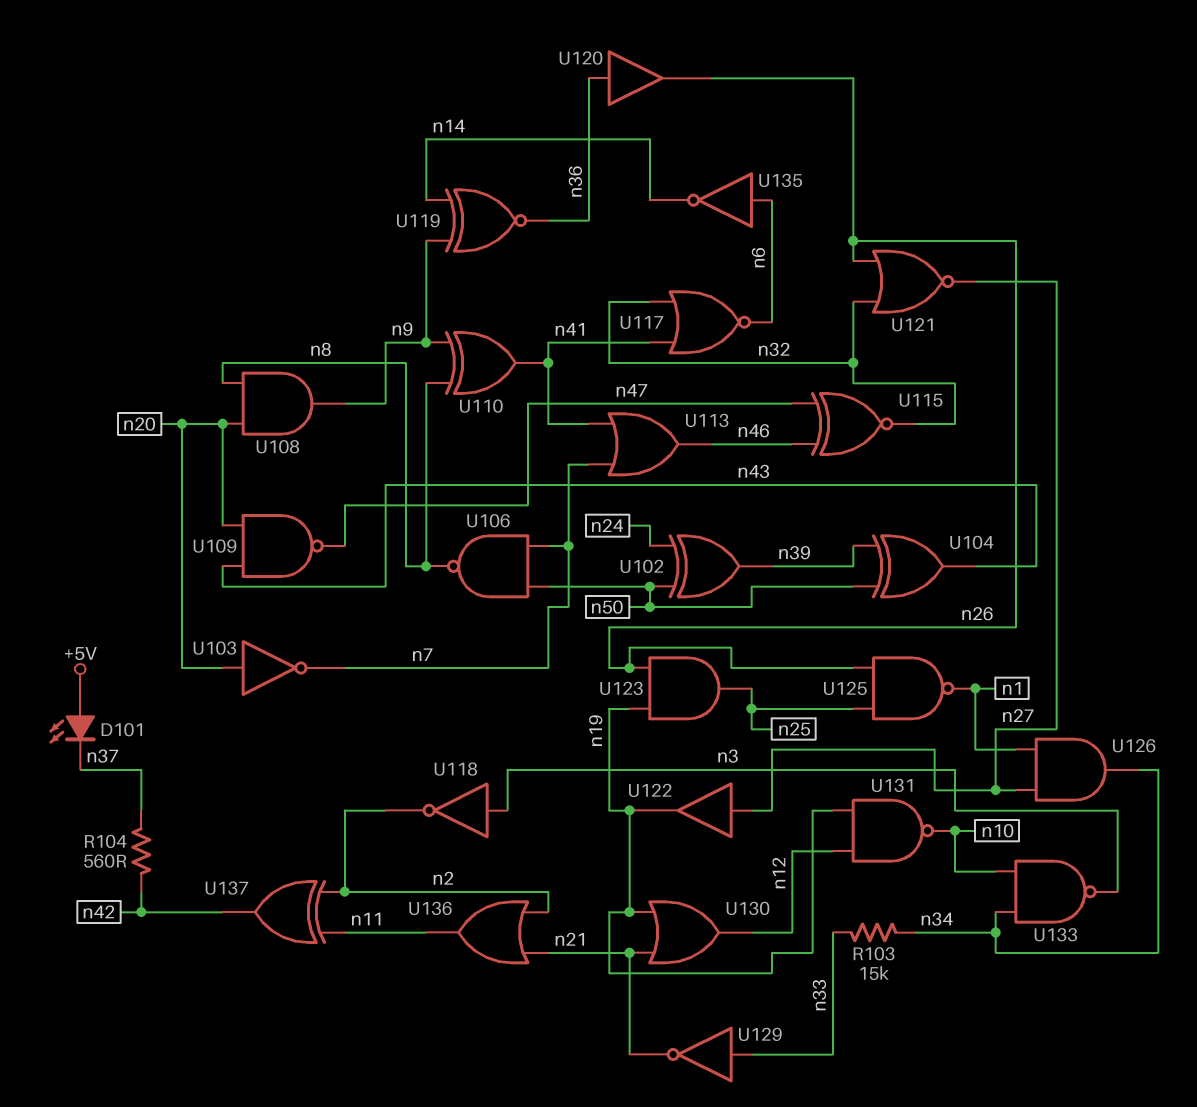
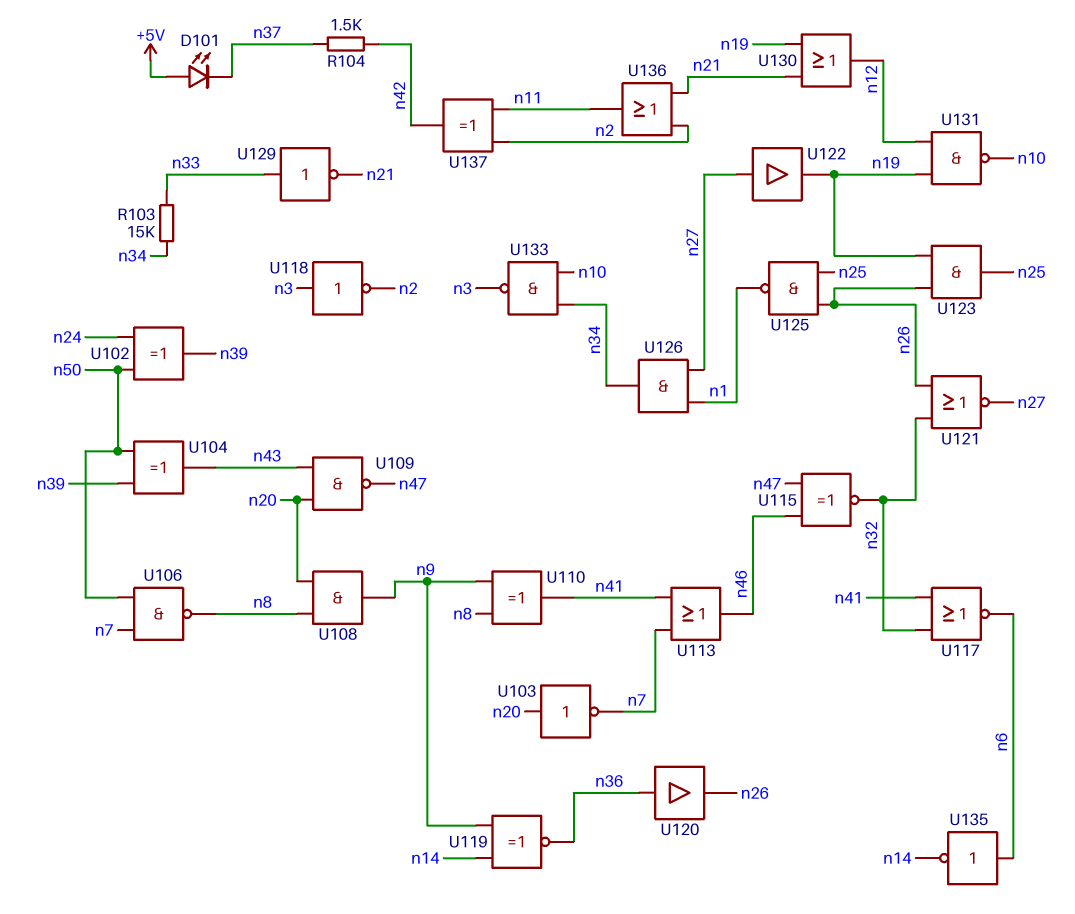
R104: 560 (n37, n42) -> 1.5k (n37, n42)

